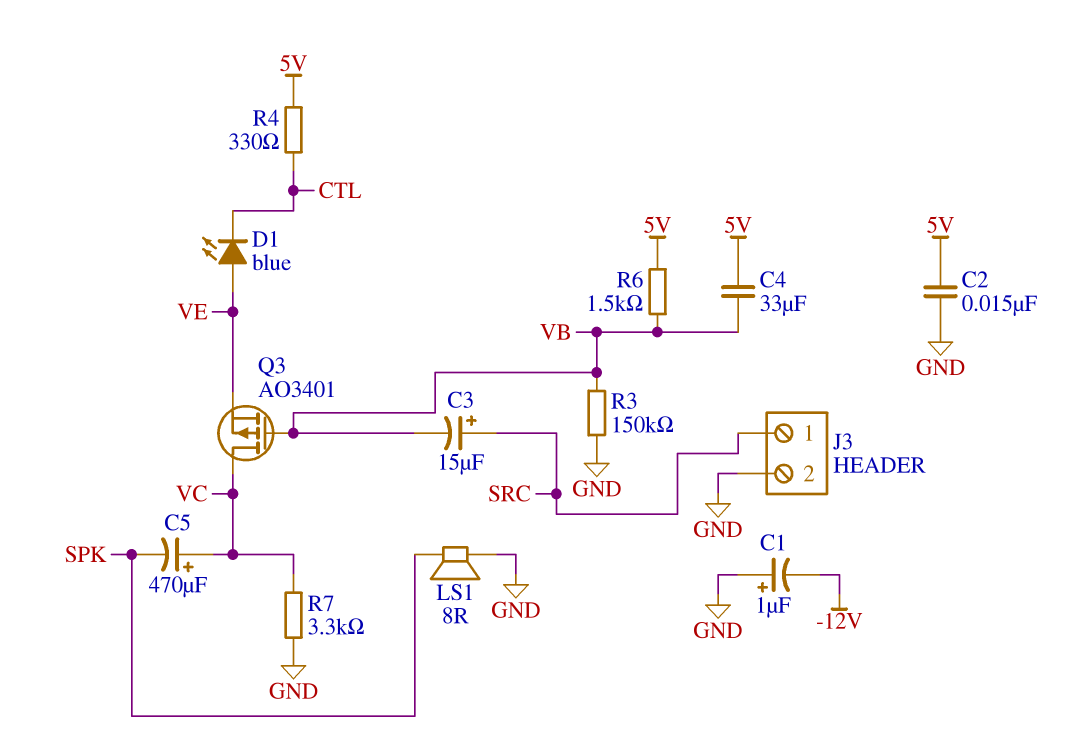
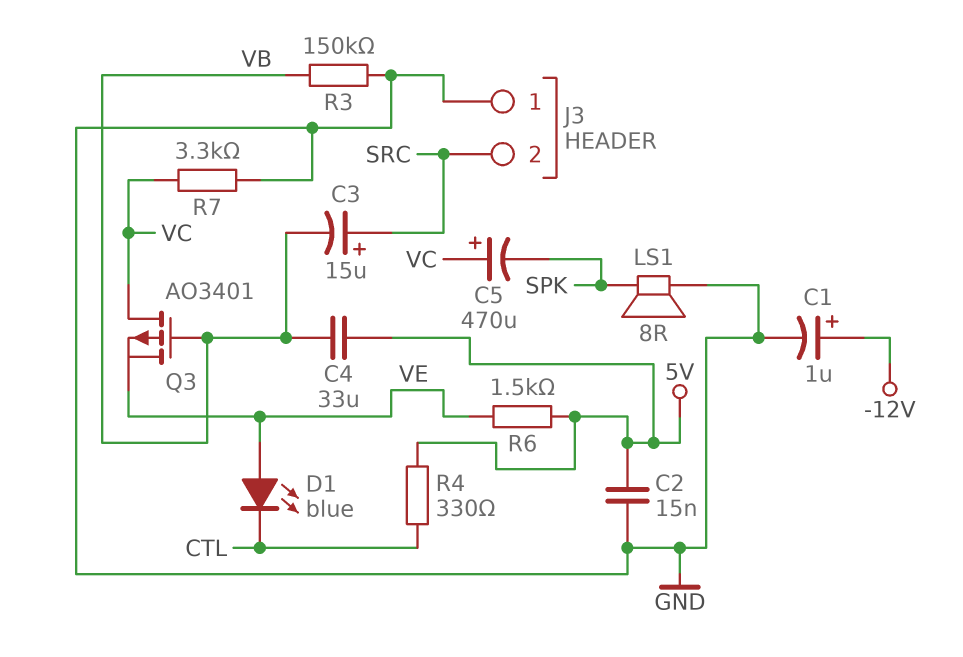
C1: 1uF (plus GND, minus -12V) -> 1uF (plus -12V, minus GND)
J3 pin 1: SRC -> GND
J3 pin 2: GND -> SRC
R6: 1.5k (5V, VB) -> 1.5k (5V, VE)

